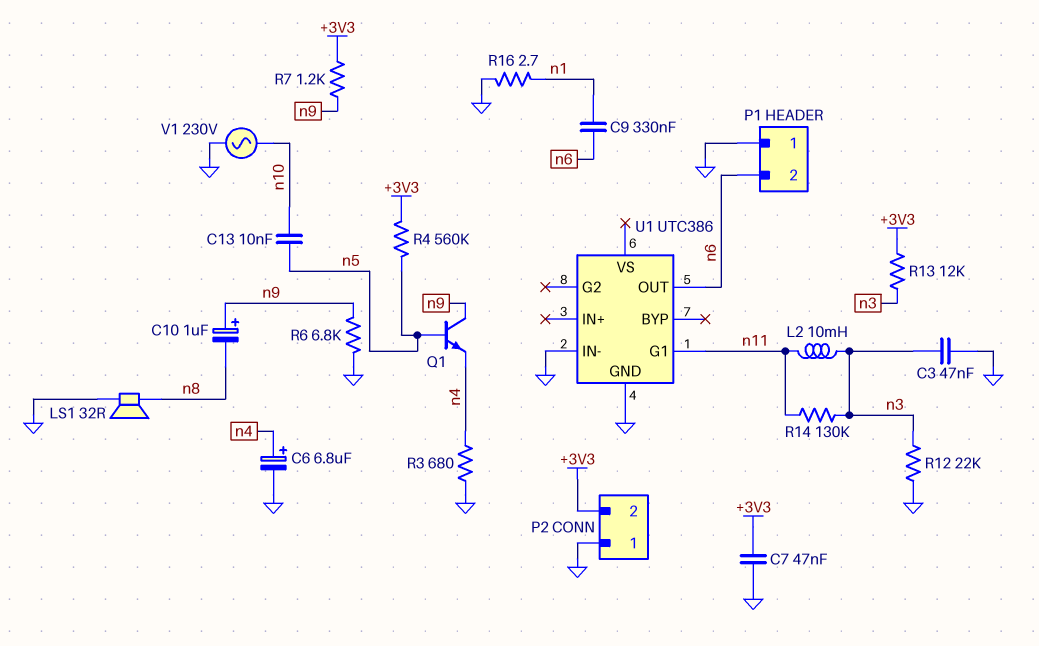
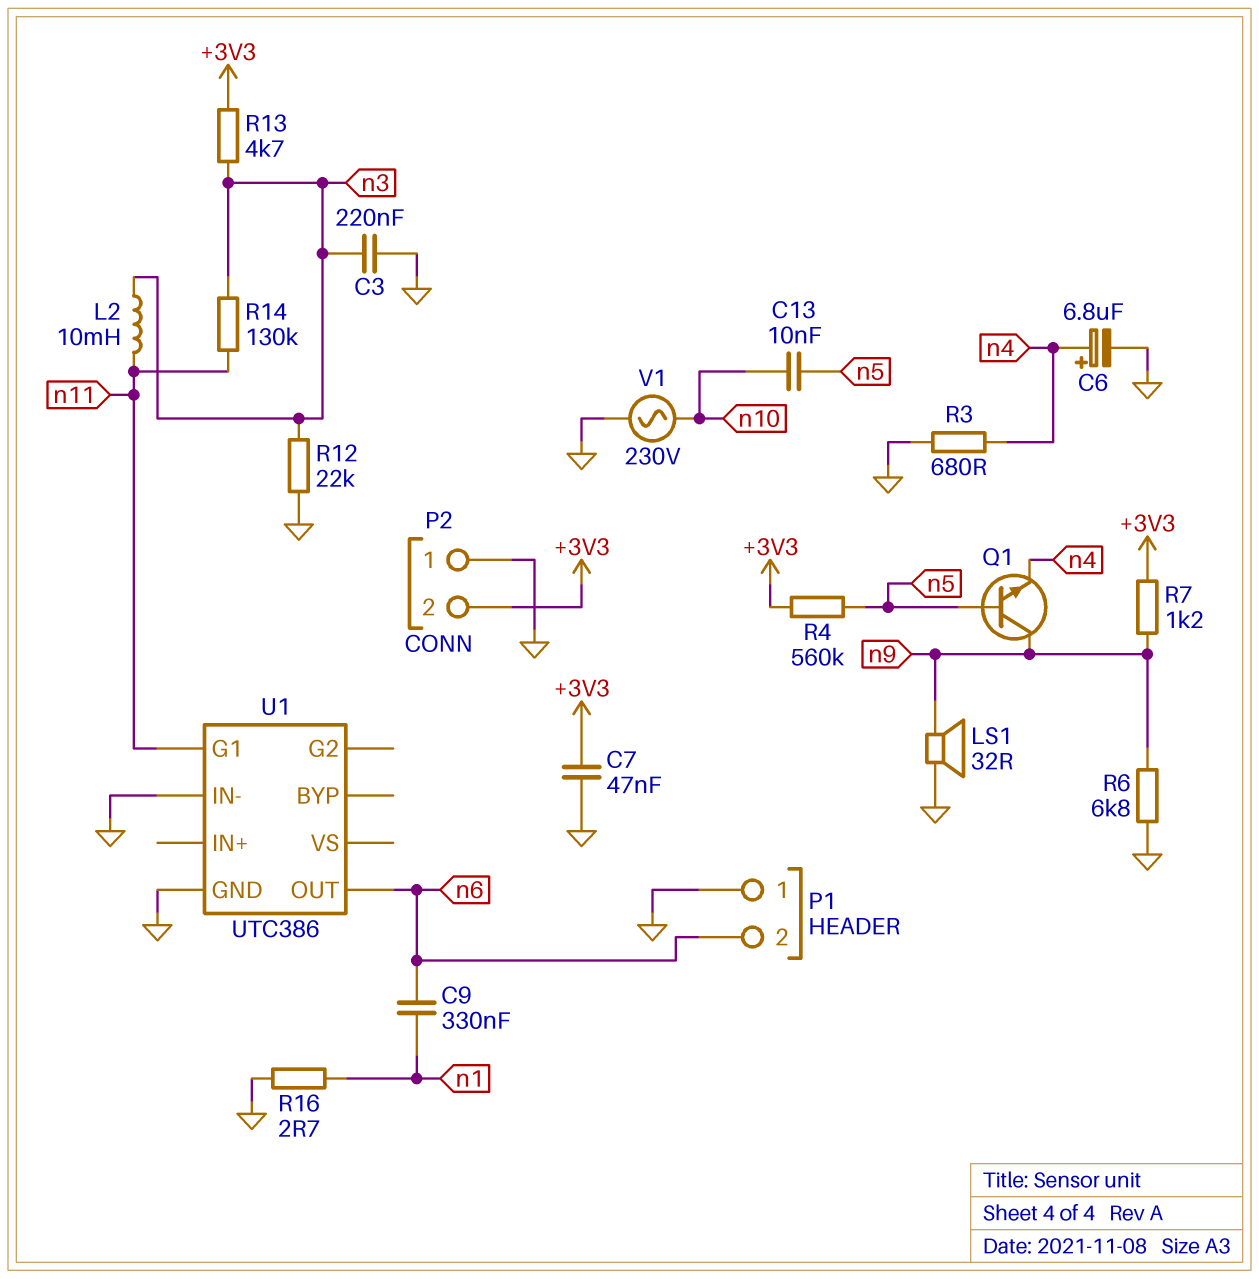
C3: 47nF (GND, n3) -> 220nF (GND, n3)
C10: 1uF (plus n9, minus n8) -> none
LS1: speaker 32R (GND, n8) -> speaker 32R (GND, n9)
R13: 12k (+3V3, n3) -> 4.7k (+3V3, n3)

